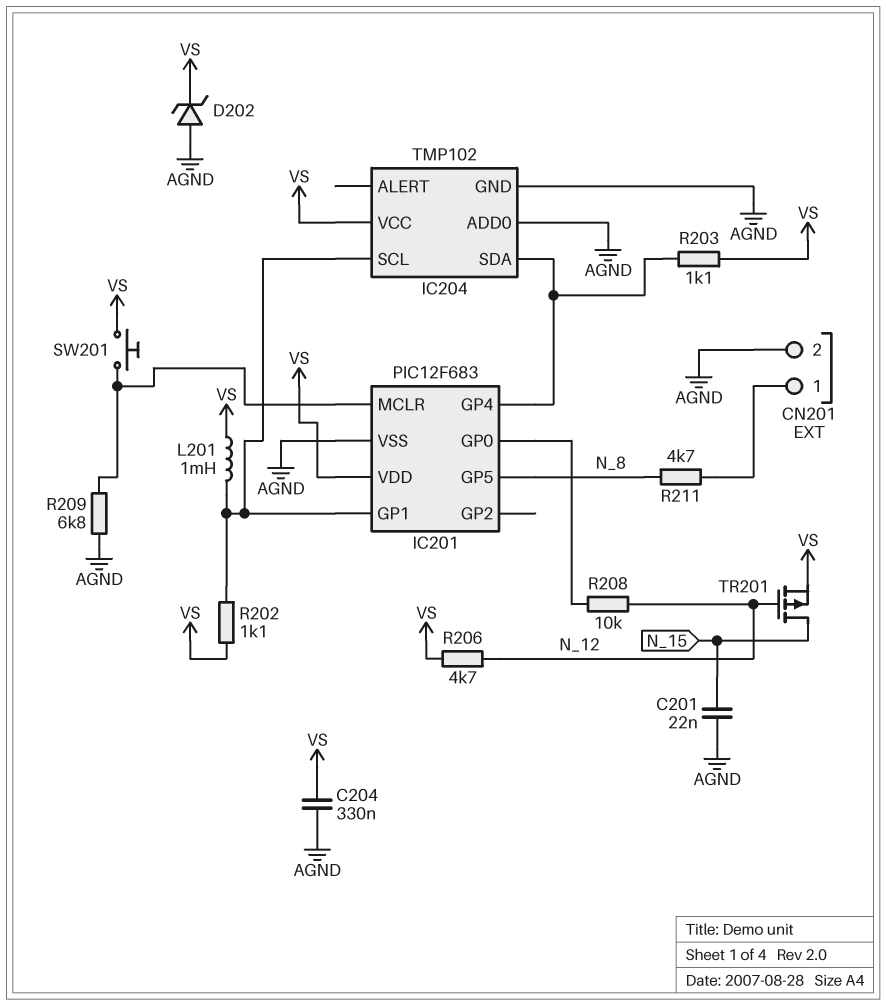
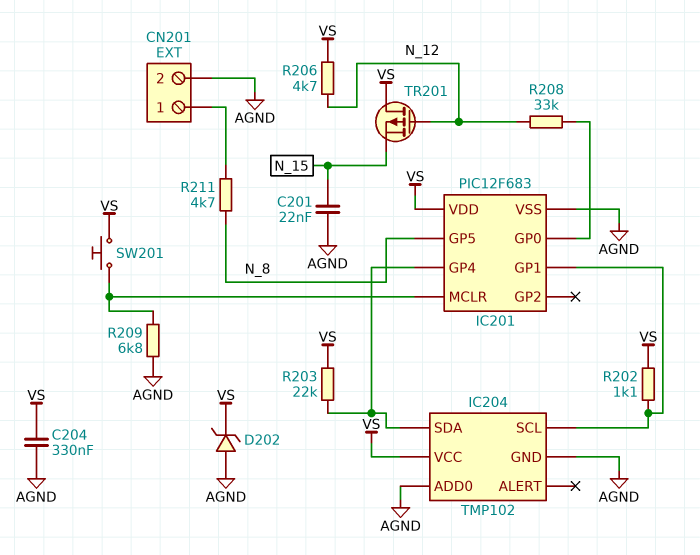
L201: 1mH (IC201/GP1, VS) -> none
R203: 1.1k (IC201/GP4, VS) -> 22k (IC201/GP4, VS)
R208: 10k (IC201/GP0, N_12) -> 33k (IC201/GP0, N_12)
TR201: PMOS (G N_12, D N_15, S VS) -> PMOS (G N_12, D VS, S N_15)

